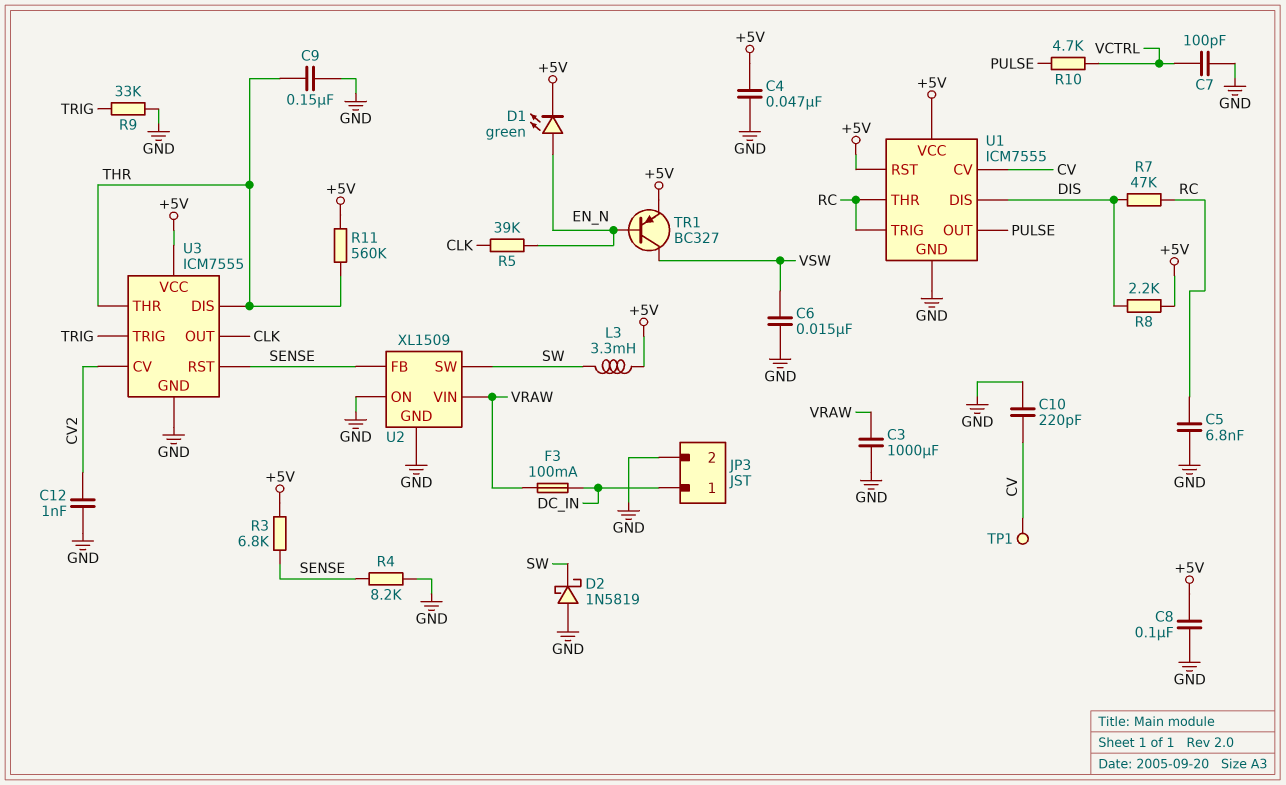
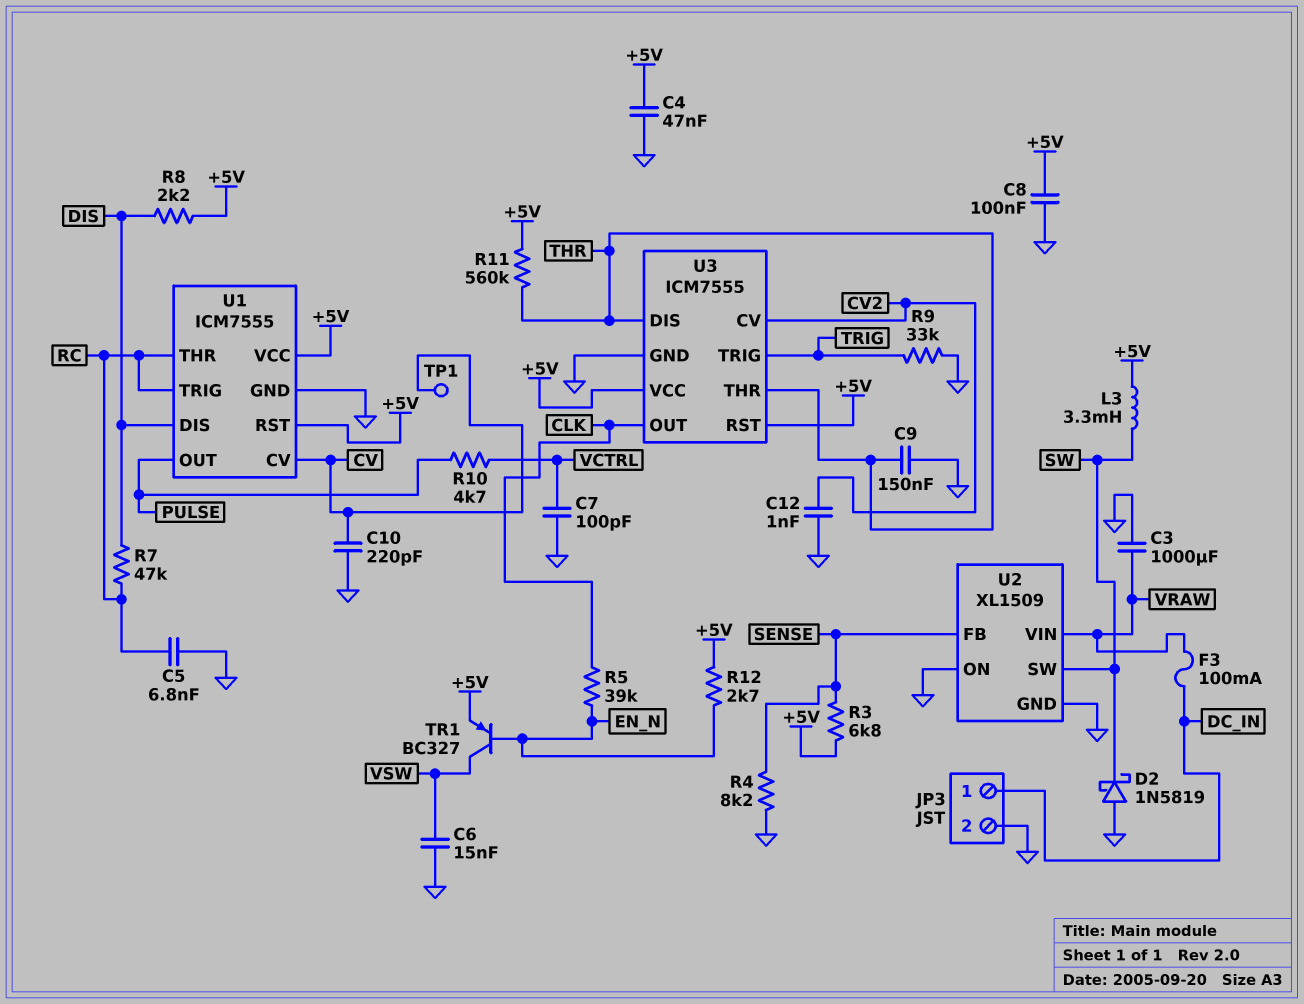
D1: LED green (A EN_N, K +5V) -> none
R12: none -> 2.7k (+5V, EN_N)
U3 pin RST: SENSE -> +5V

